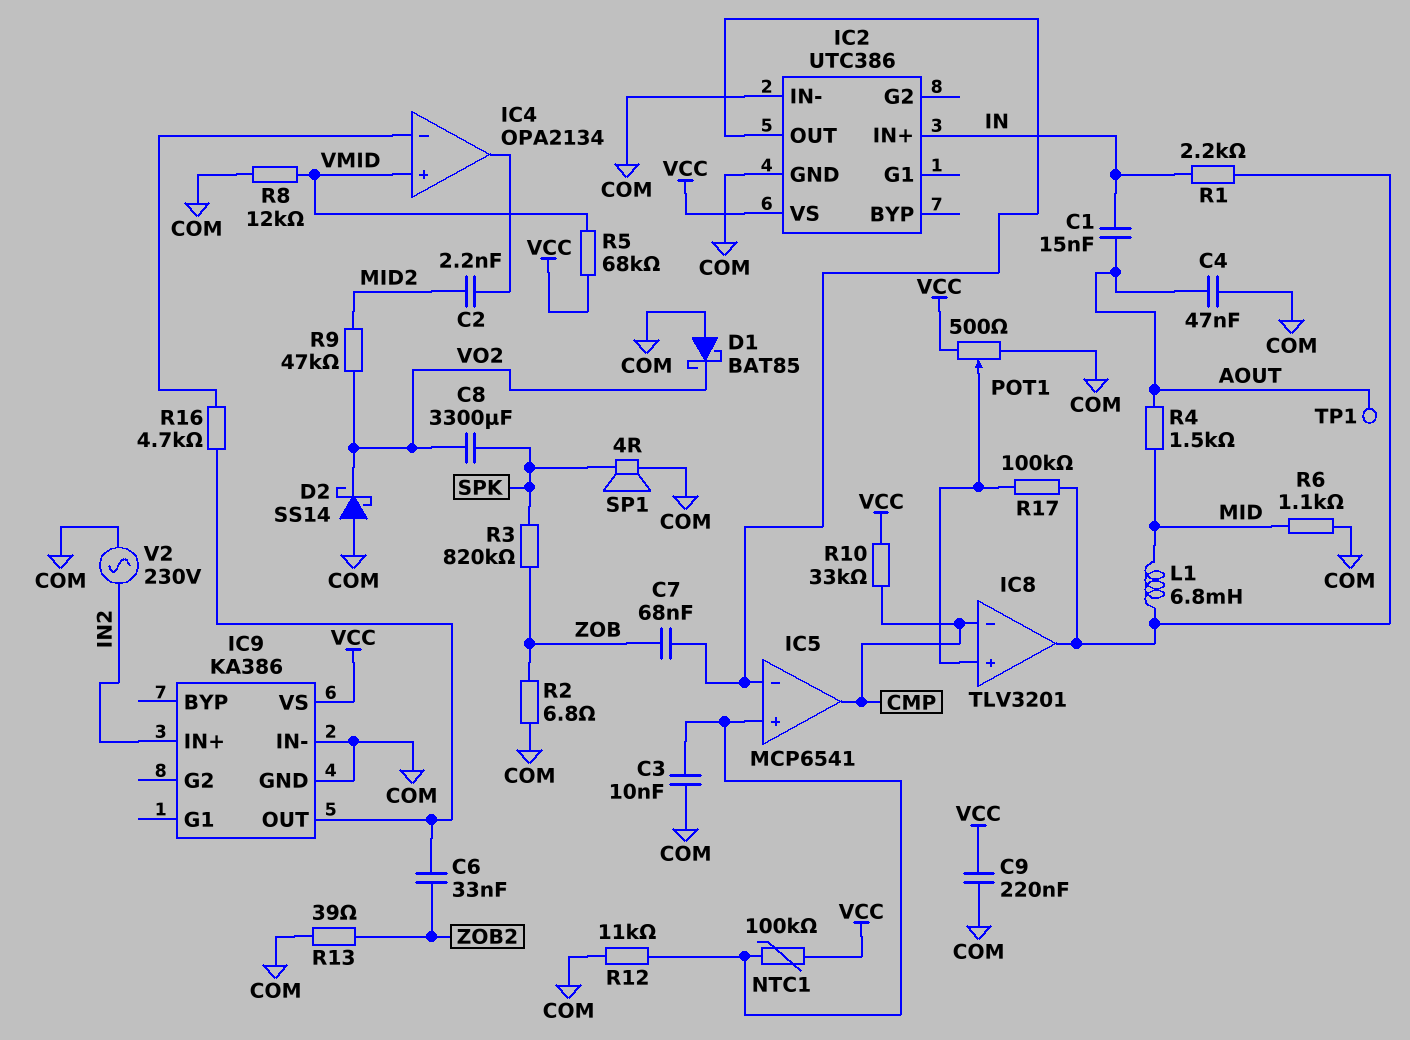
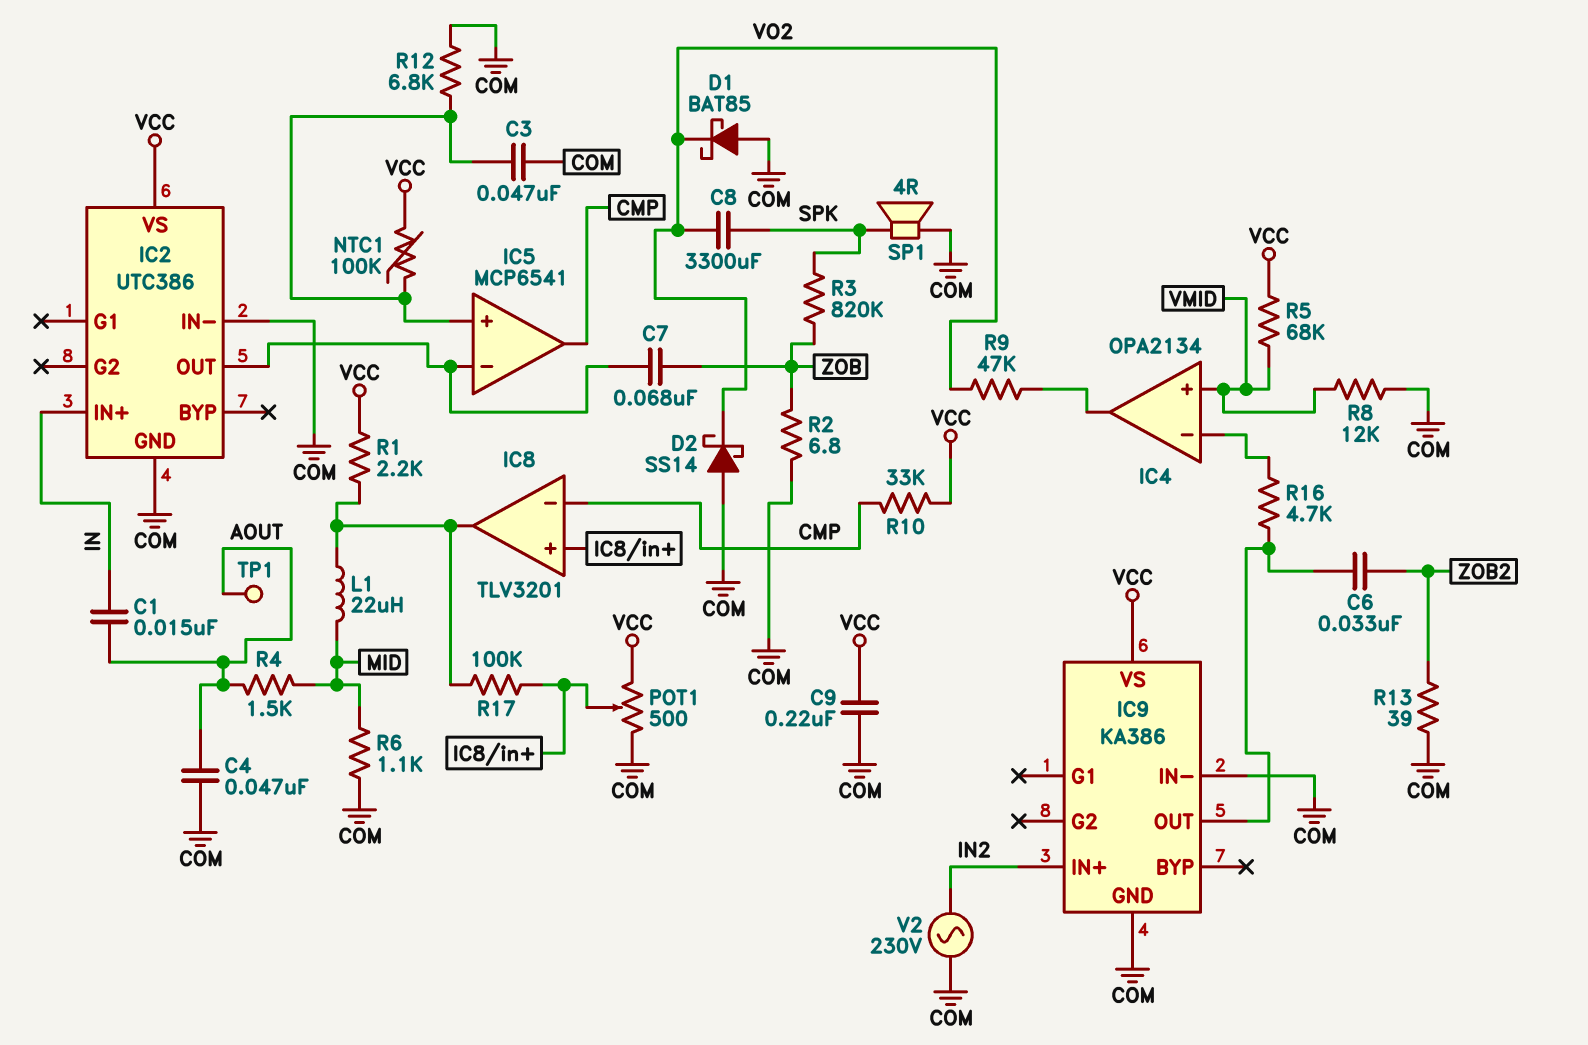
C2: 2.2nF (IC4/out, MID2) -> none
C3: 10nF (COM, IC5/in+) -> 47nF (COM, IC5/in+)
L1: 6.8mH (IC8/out, MID) -> 22uH (IC8/out, MID)
R1: 2.2k (IC8/out, IN) -> 2.2k (IC8/out, VCC)
R9: 47k (MID2, VO2) -> 47k (IC4/out, VO2)
R12: 11k (COM, IC5/in+) -> 6.8k (COM, IC5/in+)

